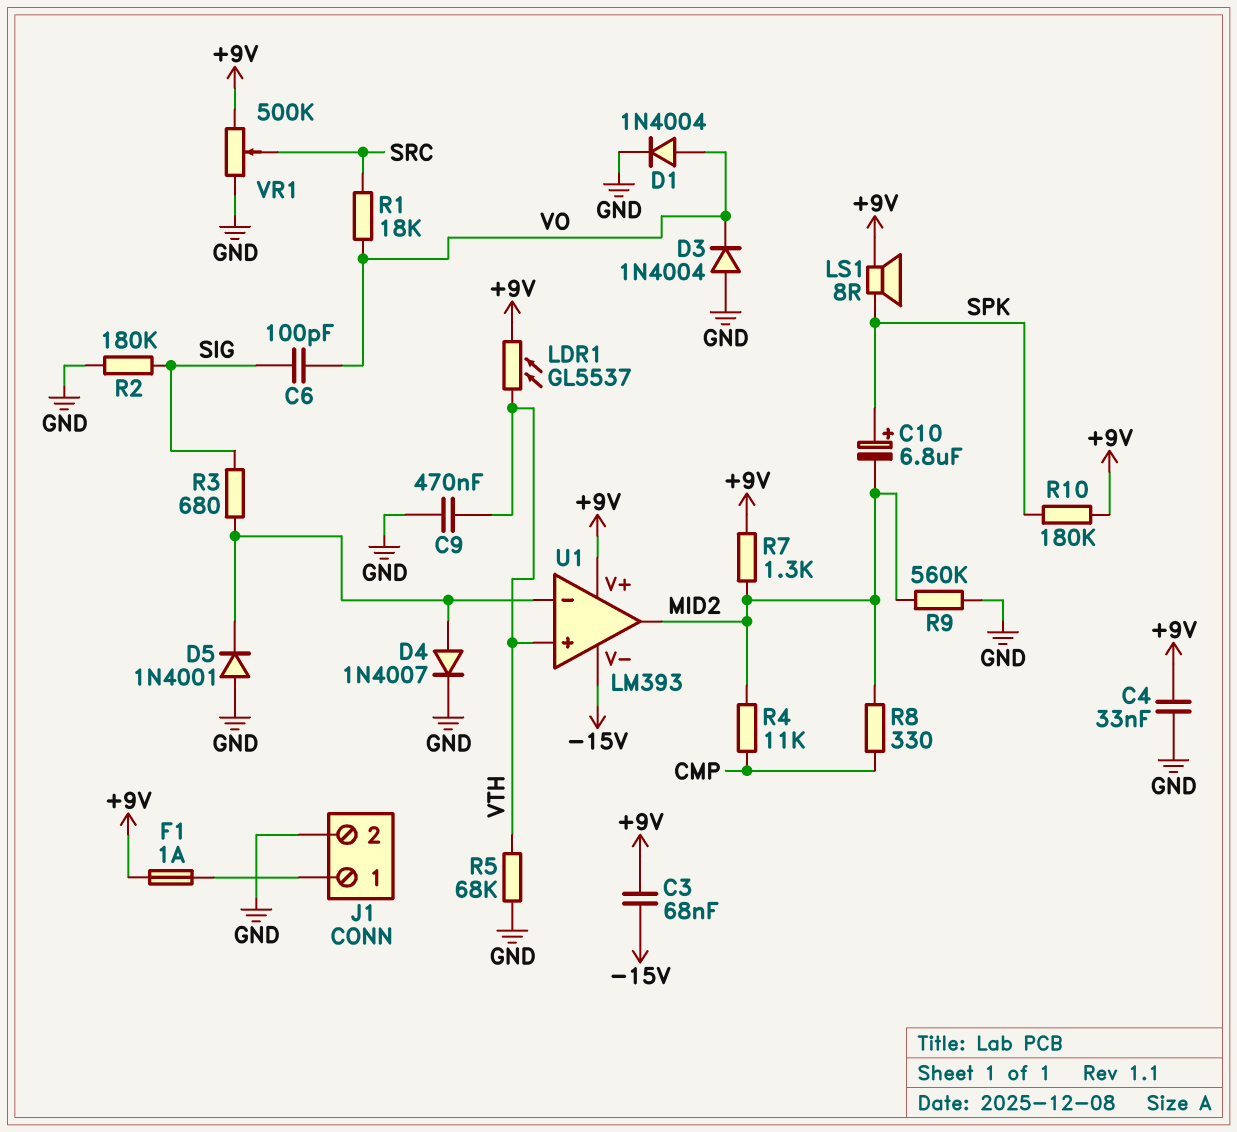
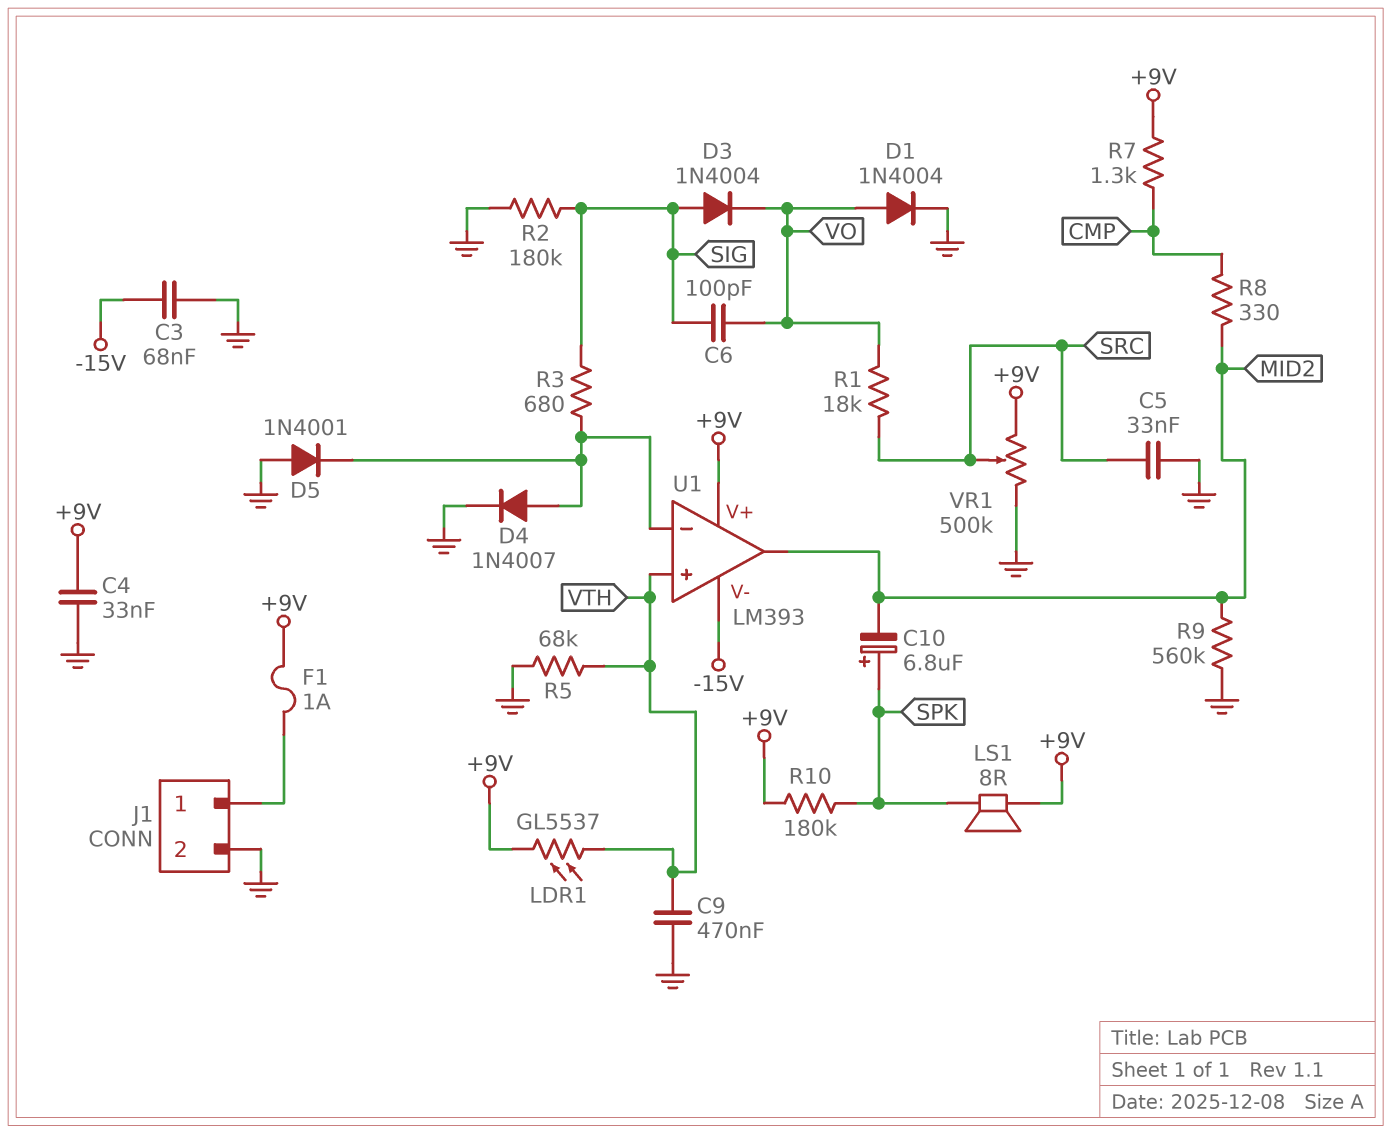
C3: 68nF (+9V, -15V) -> 68nF (-15V, GND)
C5: none -> 33nF (GND, SRC)
D3: diode 1N4004 (A GND, K VO) -> diode 1N4004 (A SIG, K VO)
R4: 11k (CMP, MID2) -> none
R7: 1.3k (+9V, MID2) -> 1.3k (+9V, CMP)

